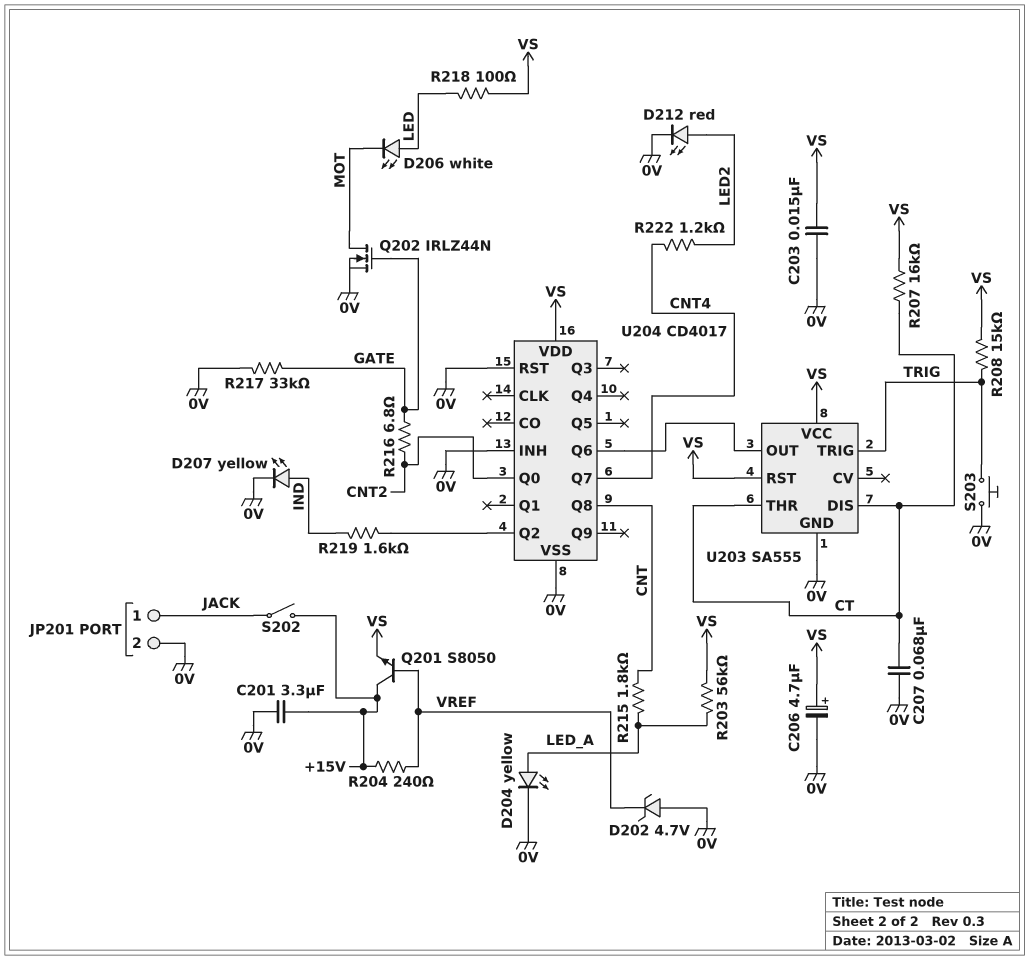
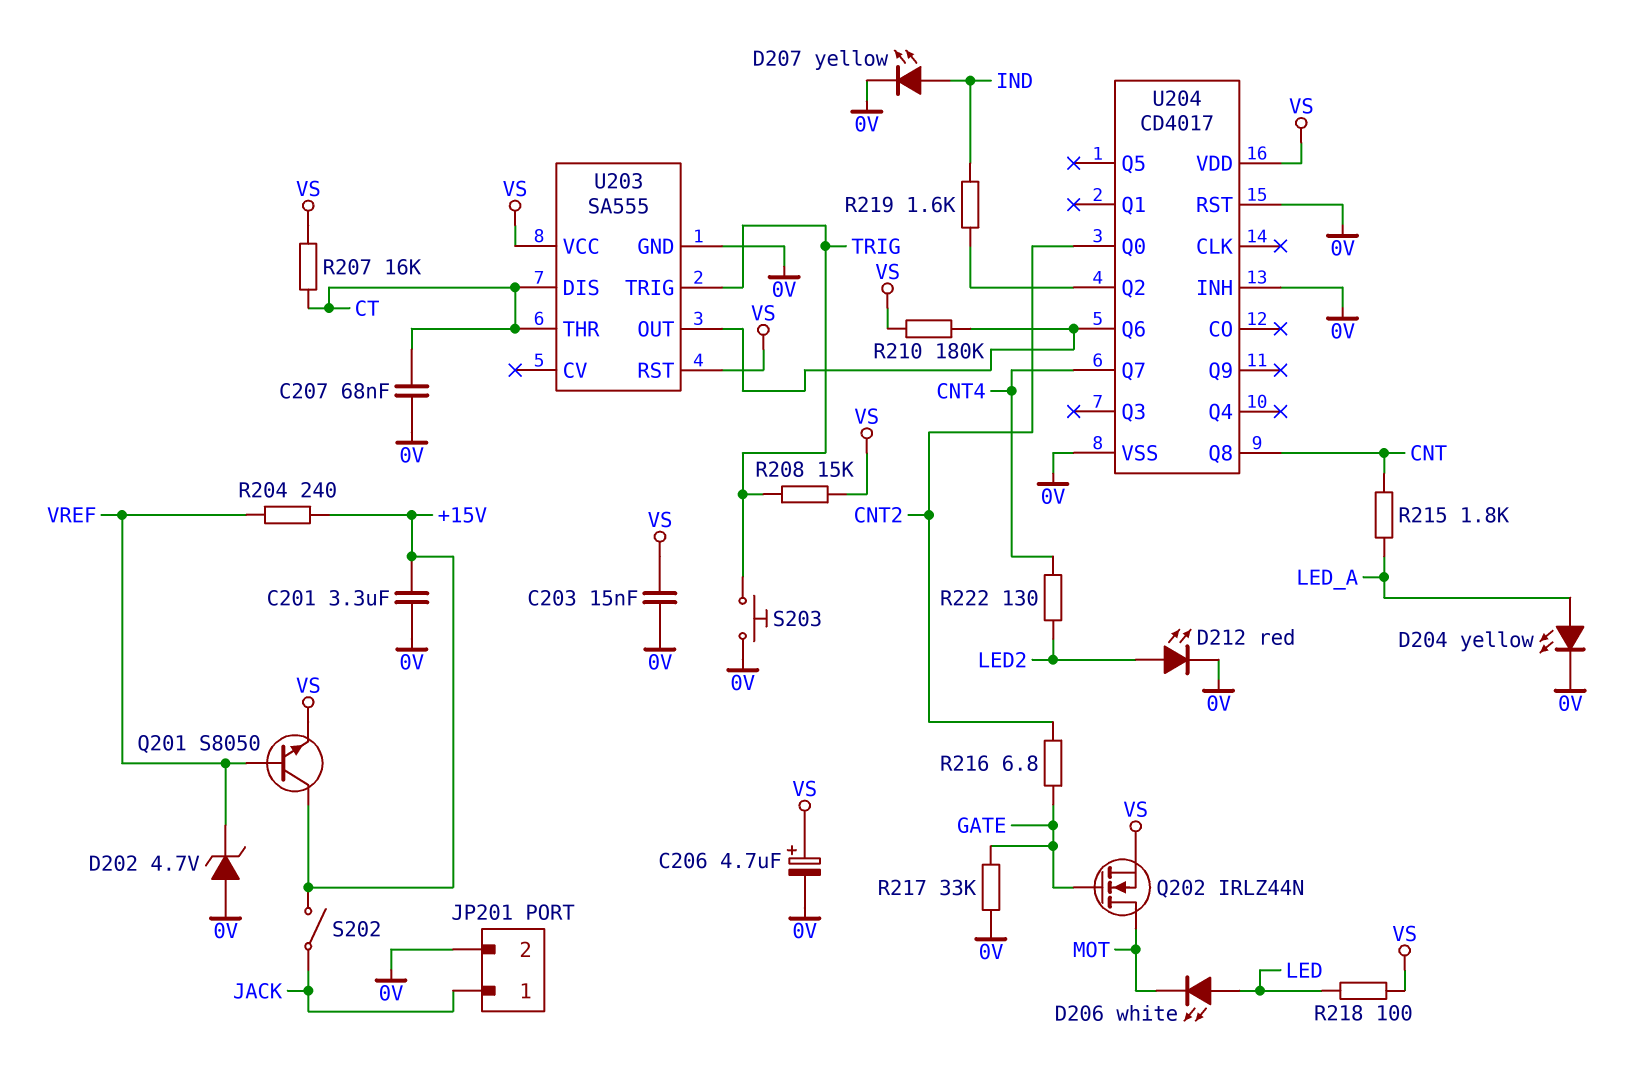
Q202: NMOS IRLZ44N (G GATE, D MOT, S 0V) -> NMOS IRLZ44N (G GATE, D MOT, S VS)
R203: 56k (LED_A, VS) -> none
R210: none -> 180k (U203/OUT, VS)
R222: 1.2k (CNT4, LED2) -> 130 (CNT4, LED2)

